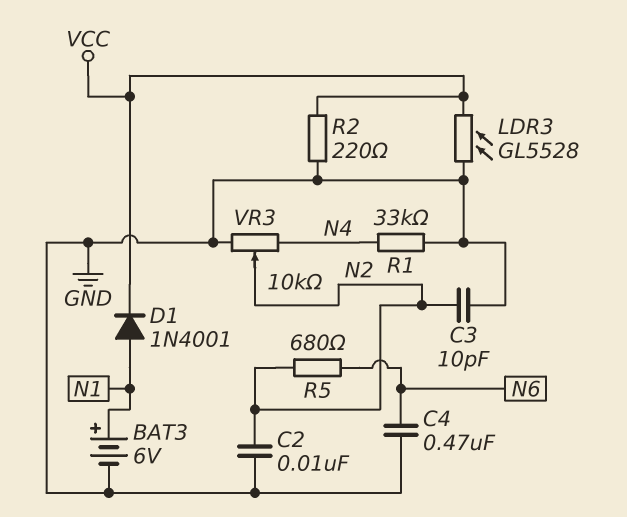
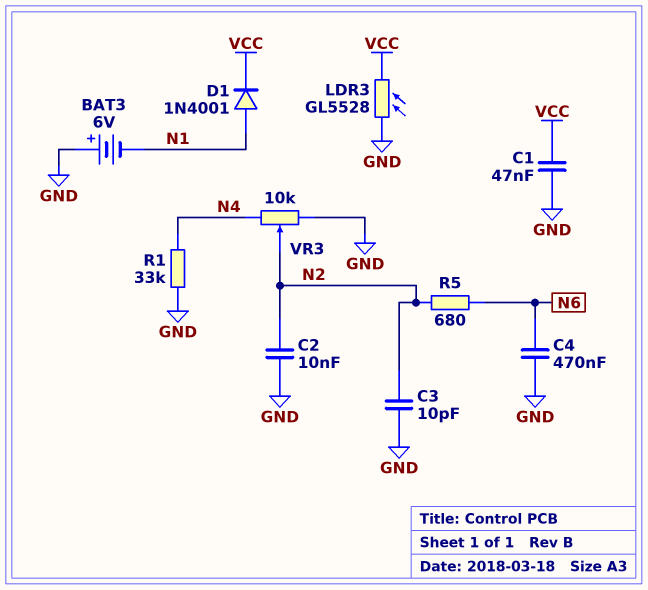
BAT3: 6V (plus N1, minus GND) -> 6V (plus GND, minus N1)
C1: none -> 47nF (GND, VCC)
R2: 220 (GND, VCC) -> none

